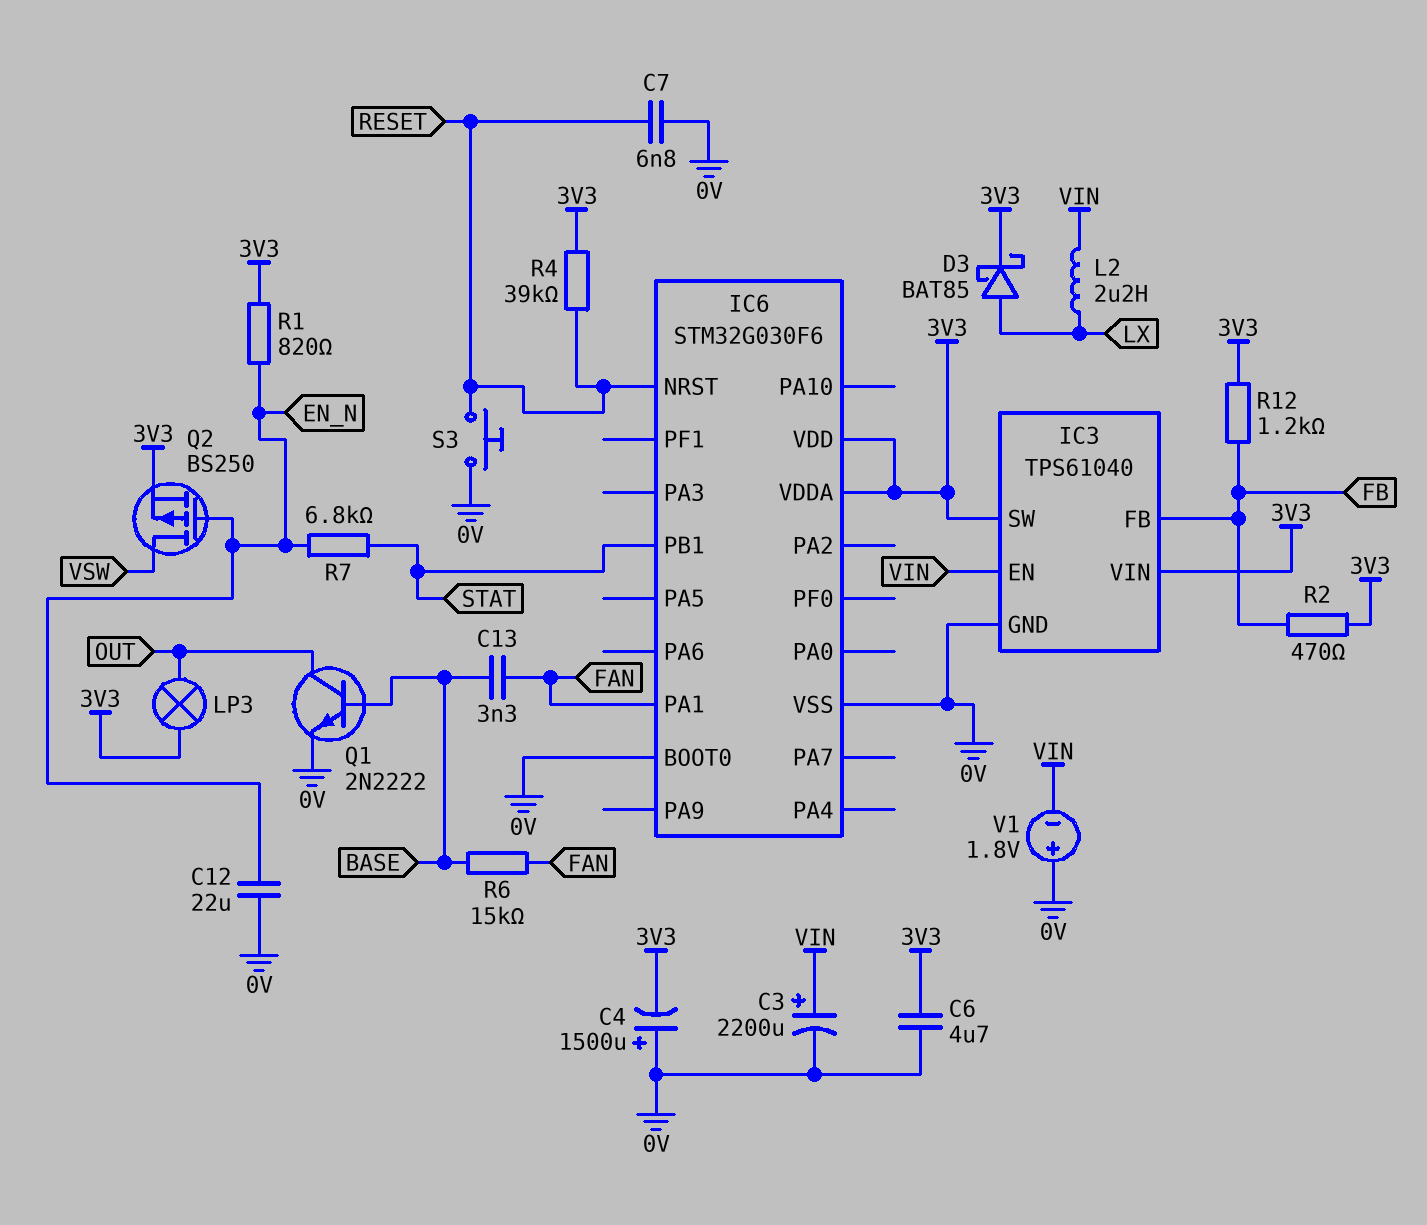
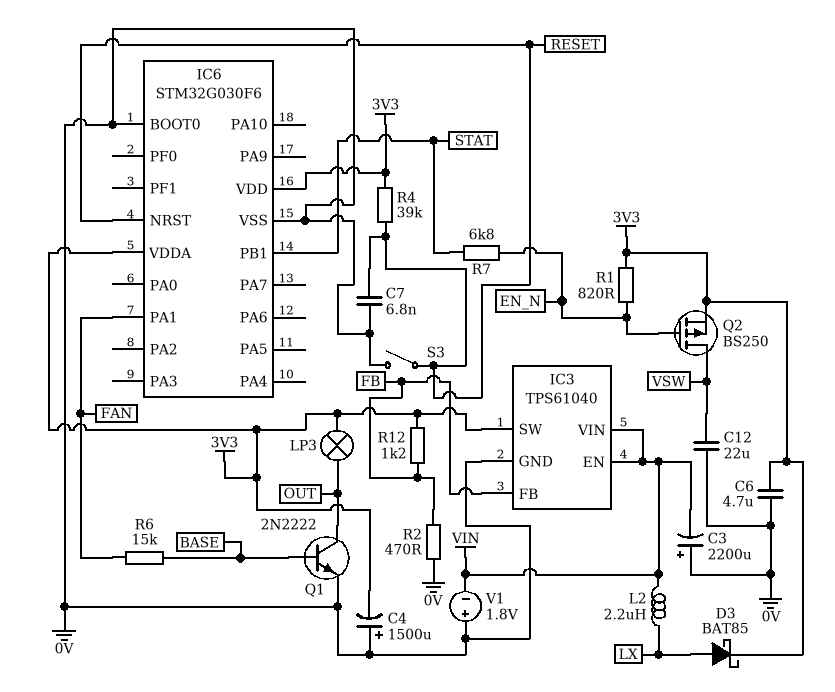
C3: 2200uF (plus VIN, minus 0V) -> 2200uF (plus 0V, minus VIN)
C12: 22uF (0V, EN_N) -> 22uF (0V, VSW)
C13: 3.3nF (BASE, FAN) -> none
IC3 pin VIN: 3V3 -> VIN
R2: 470 (3V3, FB) -> 470 (0V, FB)
S3: button (0V, RESET) -> switch (0V, RESET)

